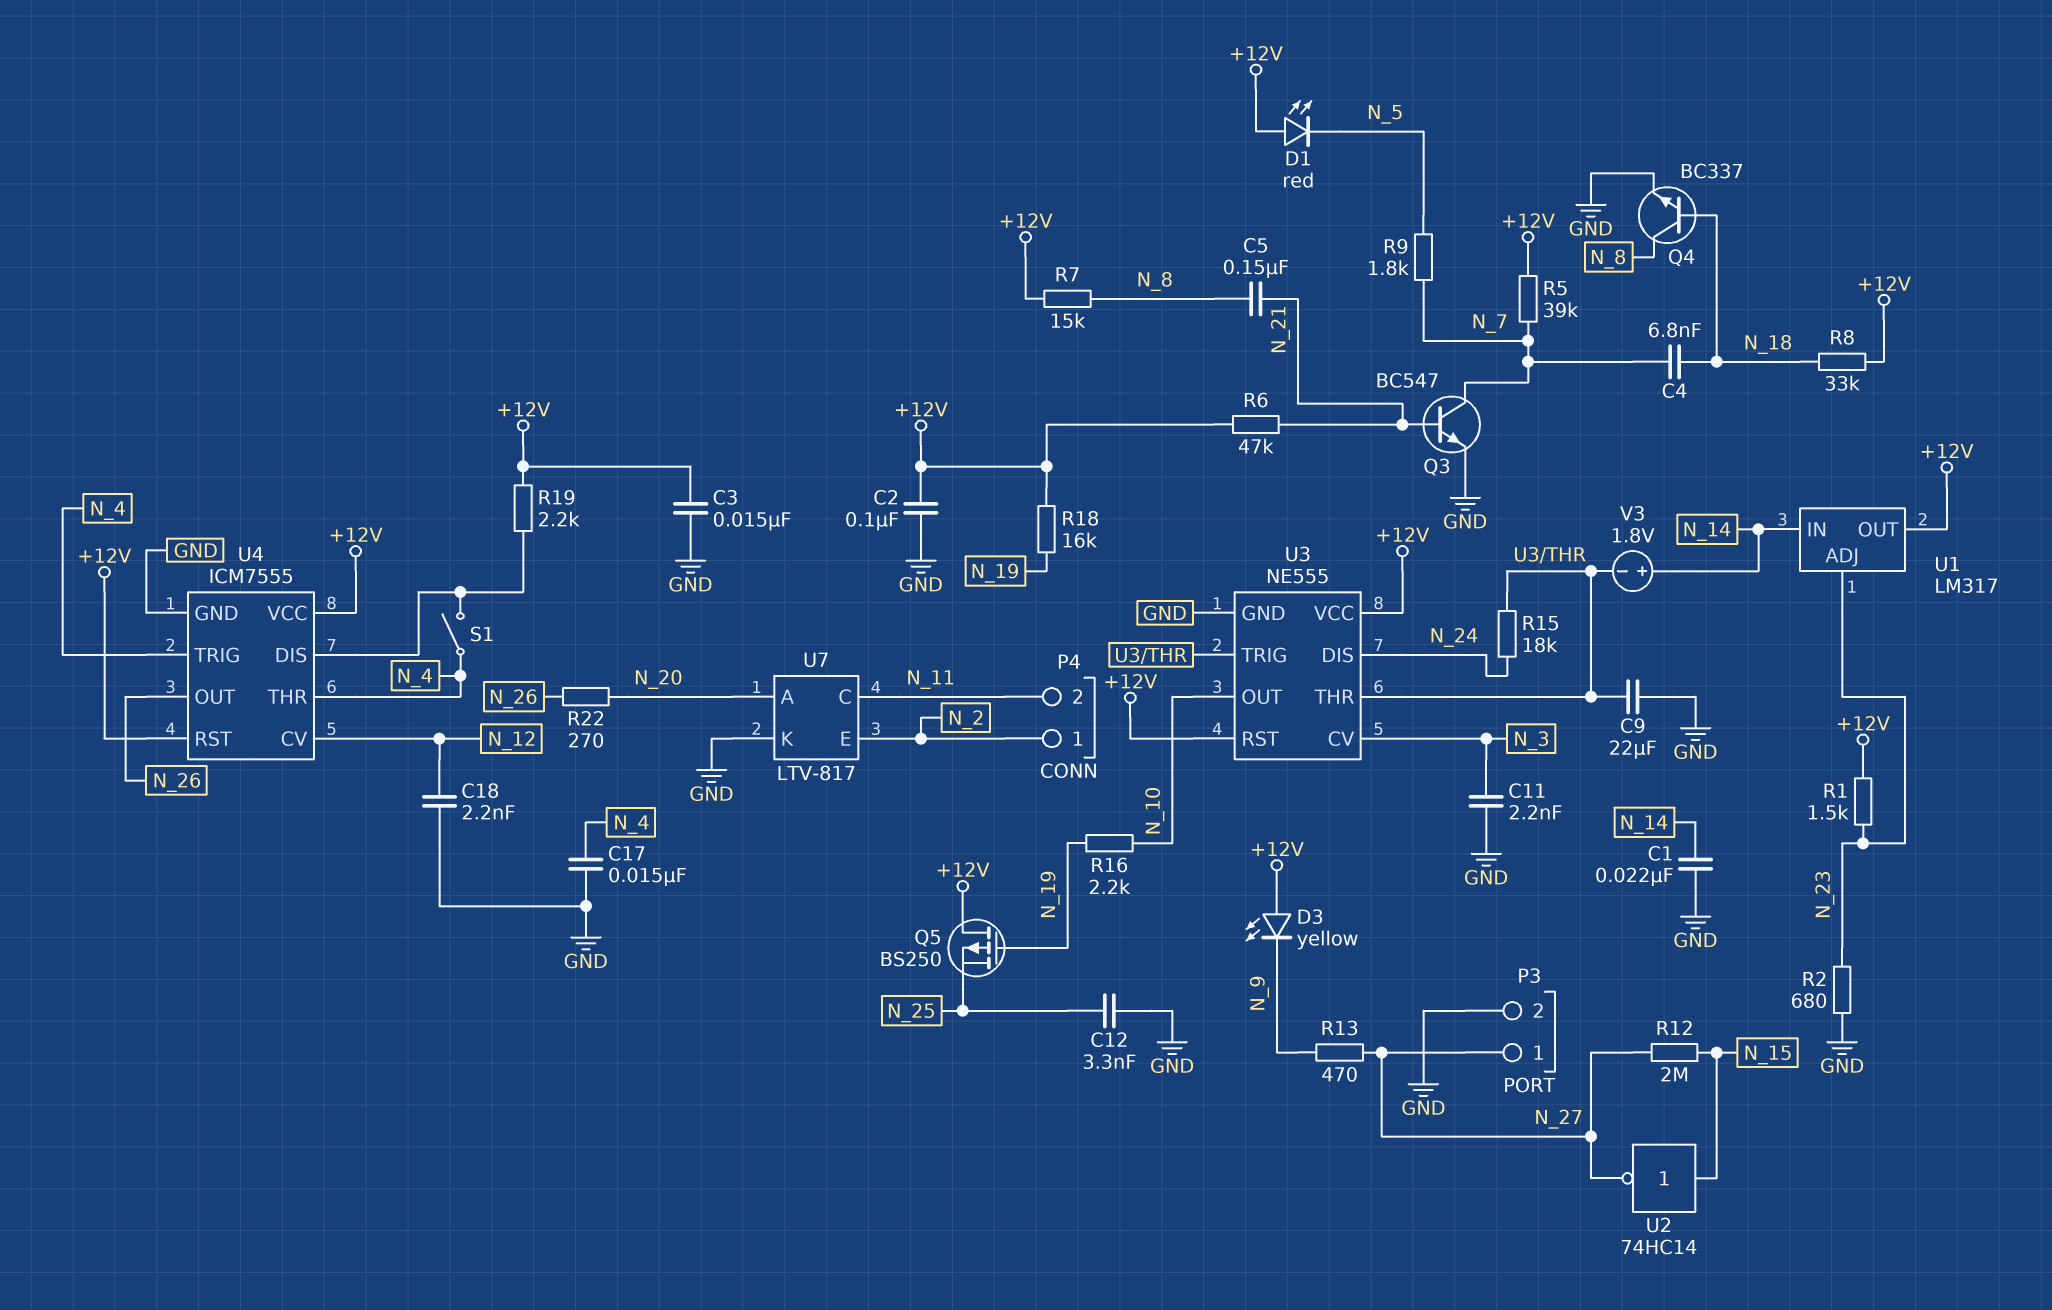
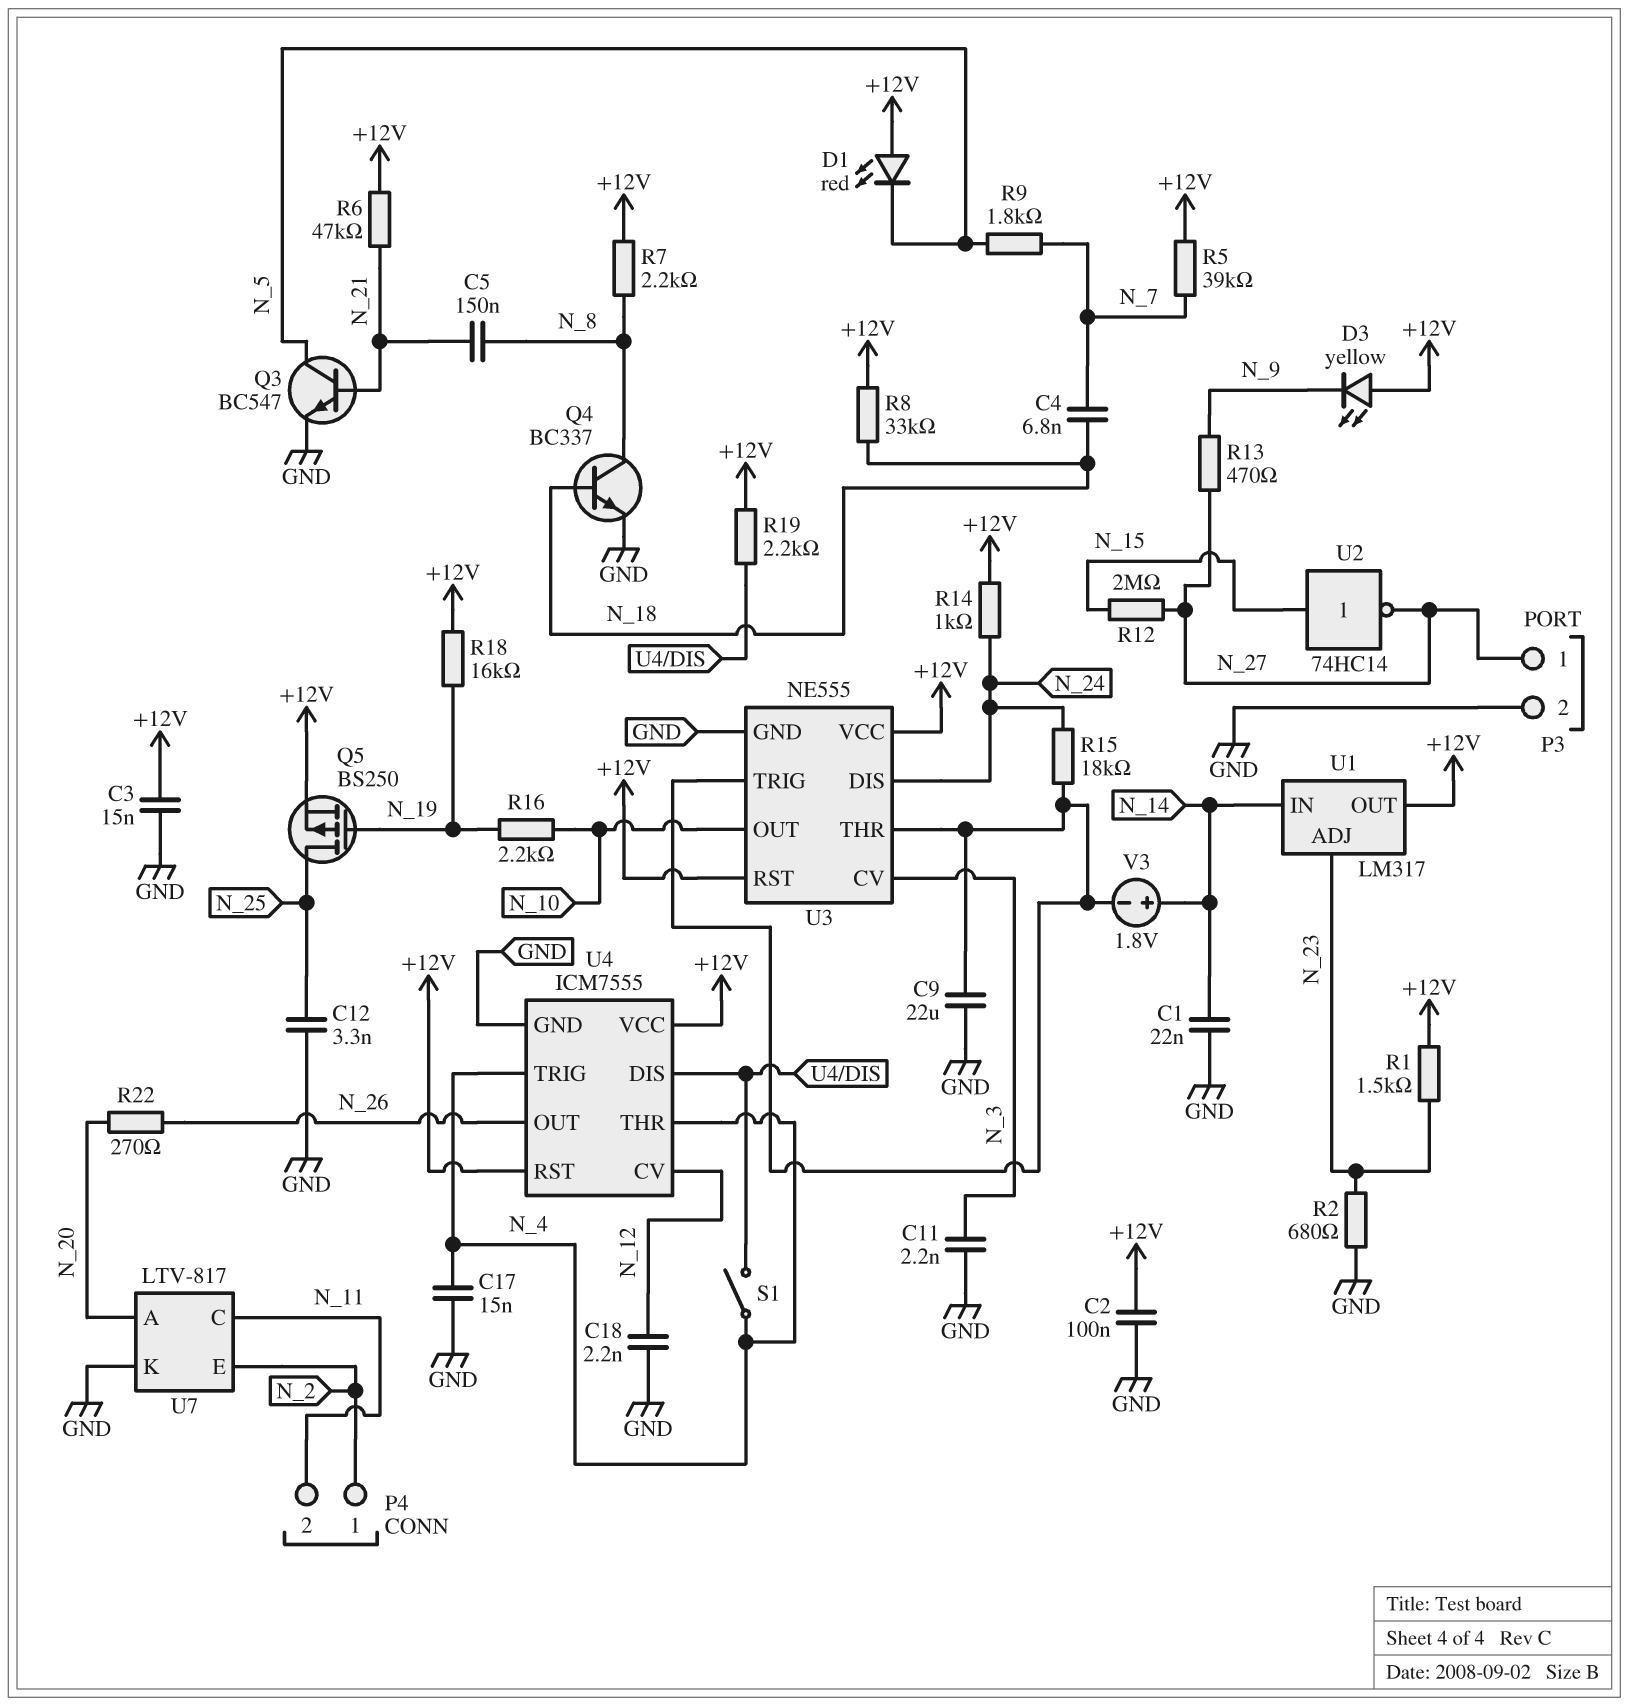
Q3: NPN BC547 (B N_21, C N_7, E GND) -> NPN BC547 (B N_21, C N_5, E GND)
Q5: PMOS BS250 (G N_19, D +12V, S N_25) -> PMOS BS250 (G N_19, D N_25, S +12V)
R7: 15k (+12V, N_8) -> 2.2k (+12V, N_8)
R14: none -> 1k (+12V, N_24)

